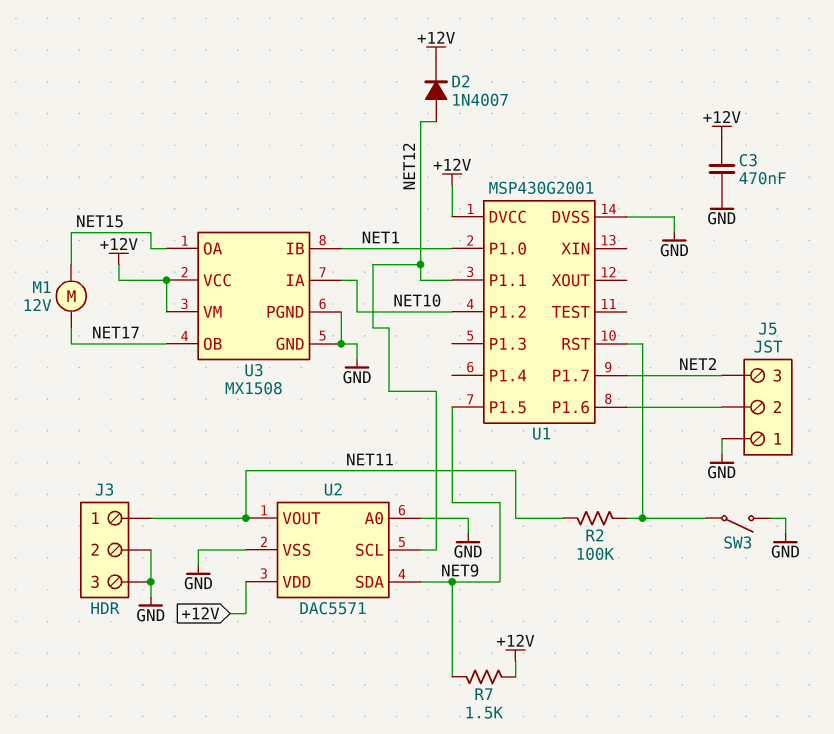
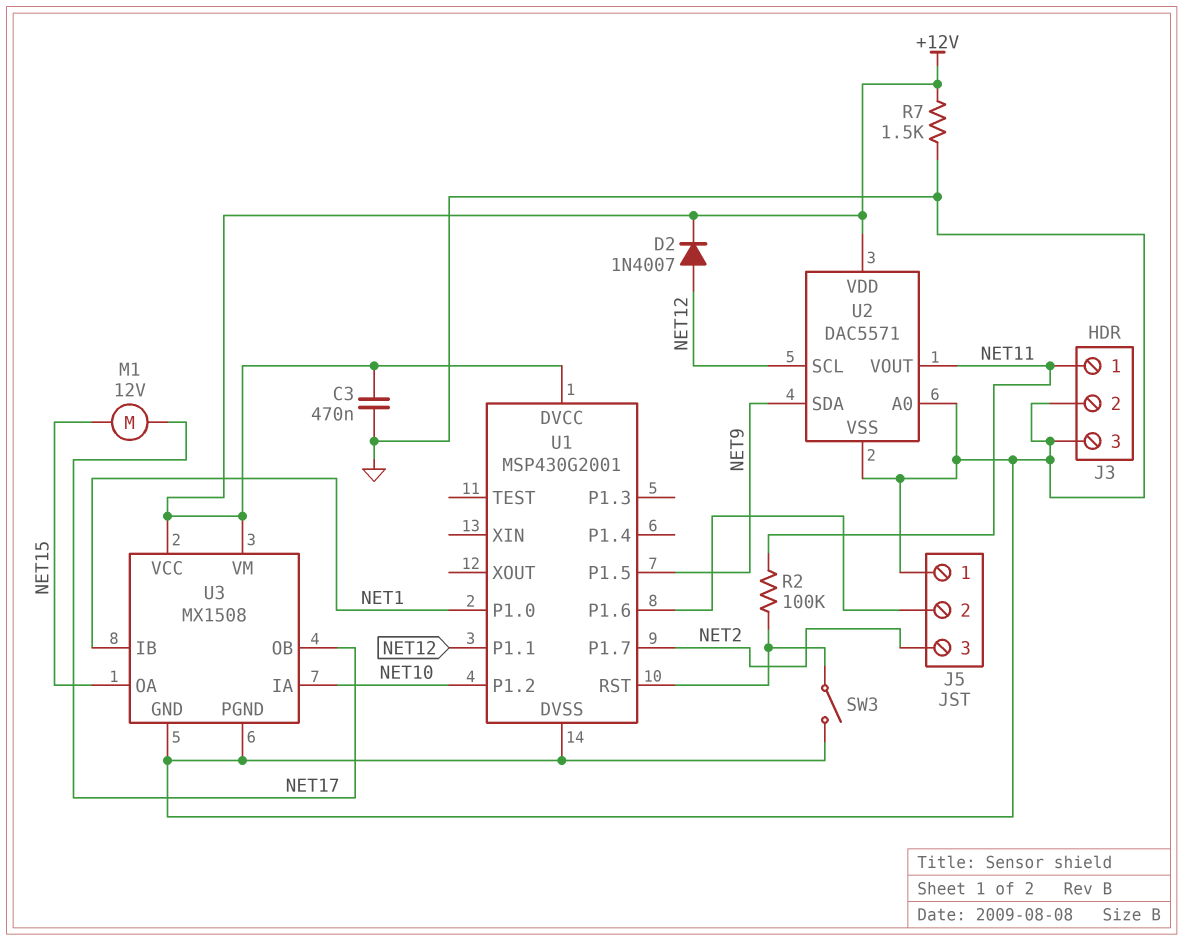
R7: 1.5k (+12V, NET9) -> 1.5k (+12V, GND)

